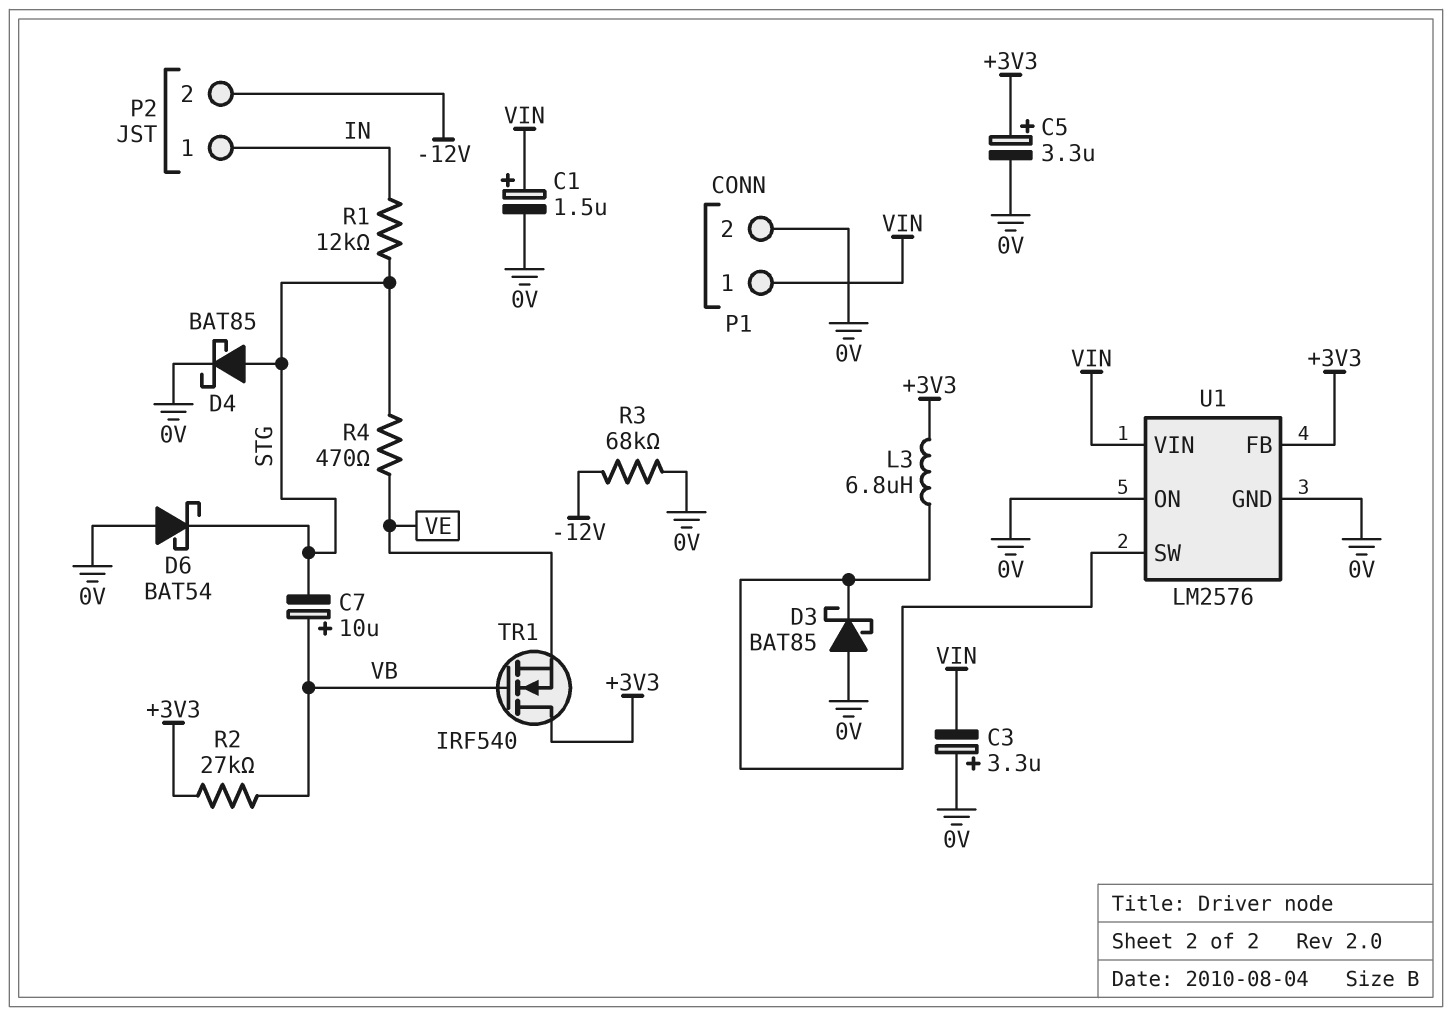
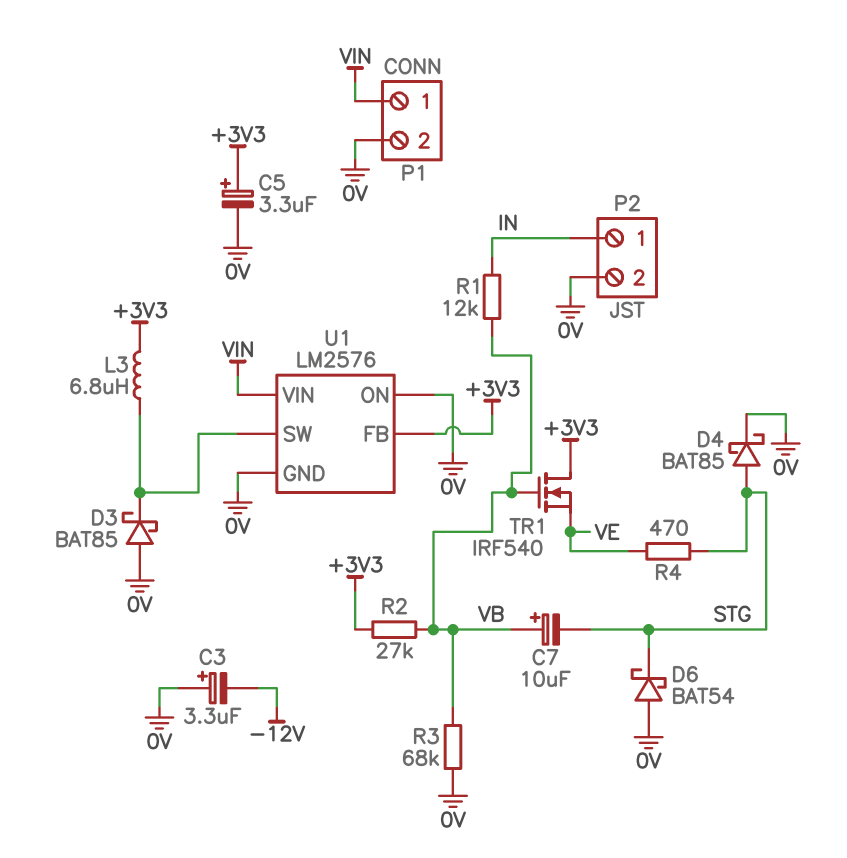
C1: 1.5uF (plus VIN, minus 0V) -> none
C3: 3.3uF (plus 0V, minus VIN) -> 3.3uF (plus 0V, minus -12V)
P2 pin 2: -12V -> 0V
R1: 12k (IN, STG) -> 12k (IN, VB)
R3: 68k (-12V, 0V) -> 68k (0V, VB)

